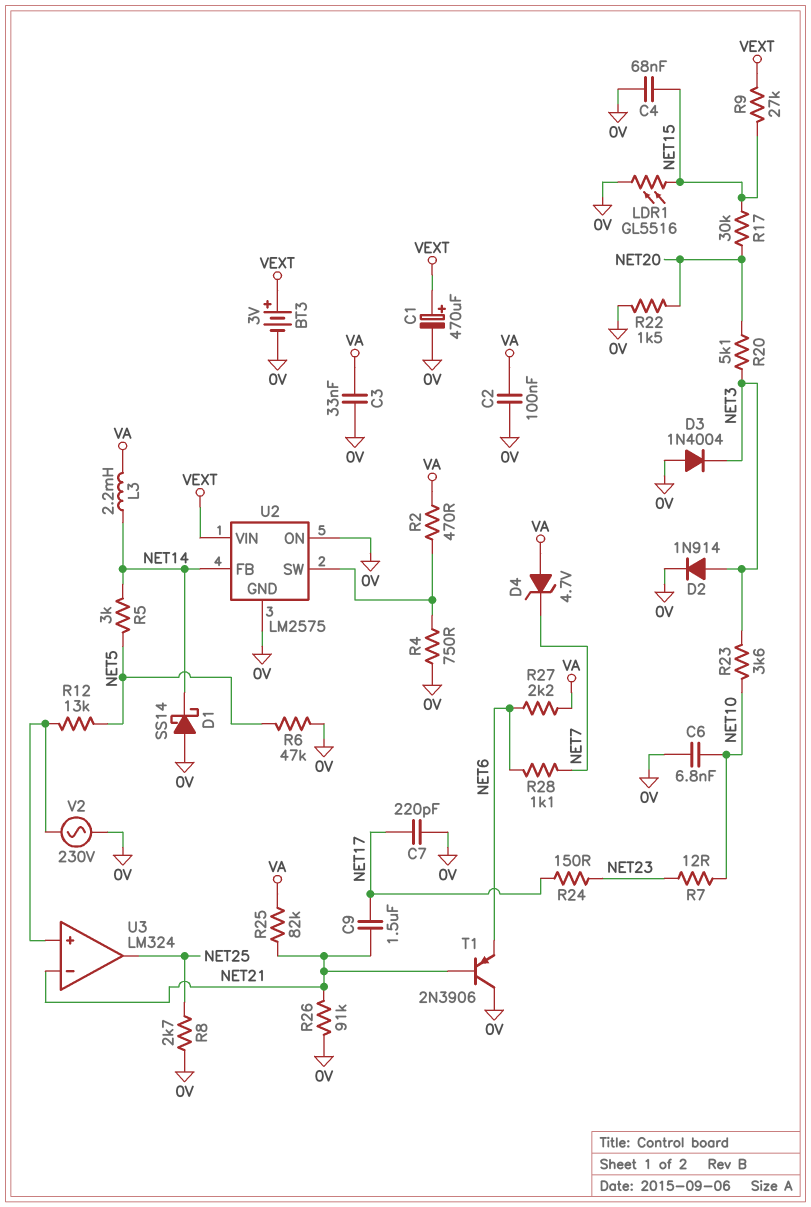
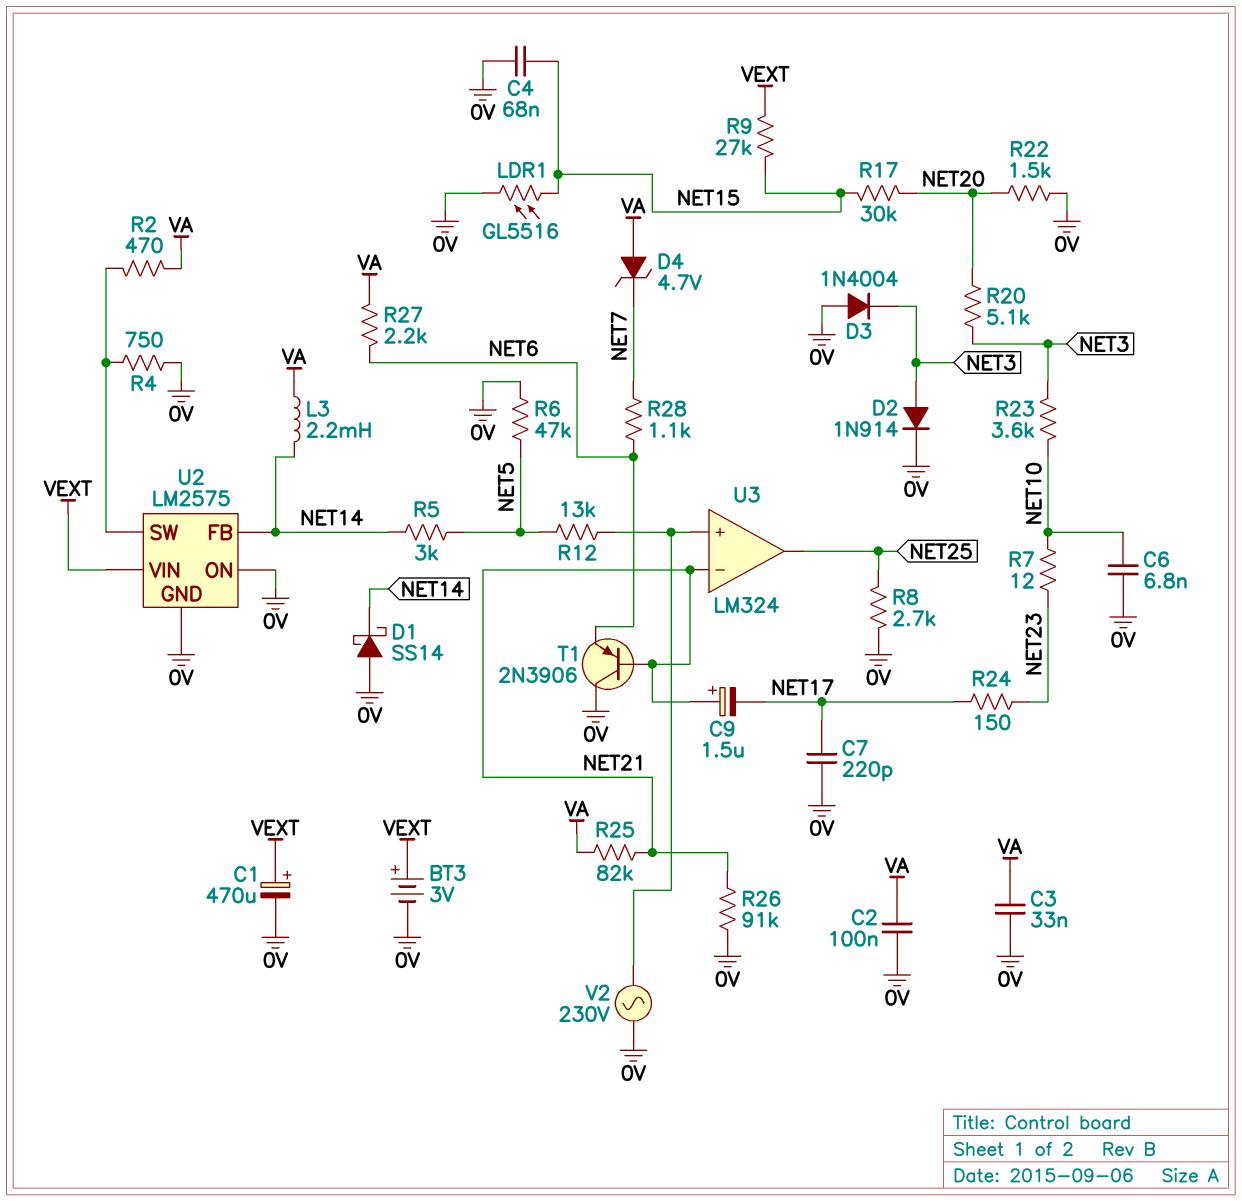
C9: 1.5uF (NET17, NET21) -> 1.5uF (plus NET21, minus NET17)

